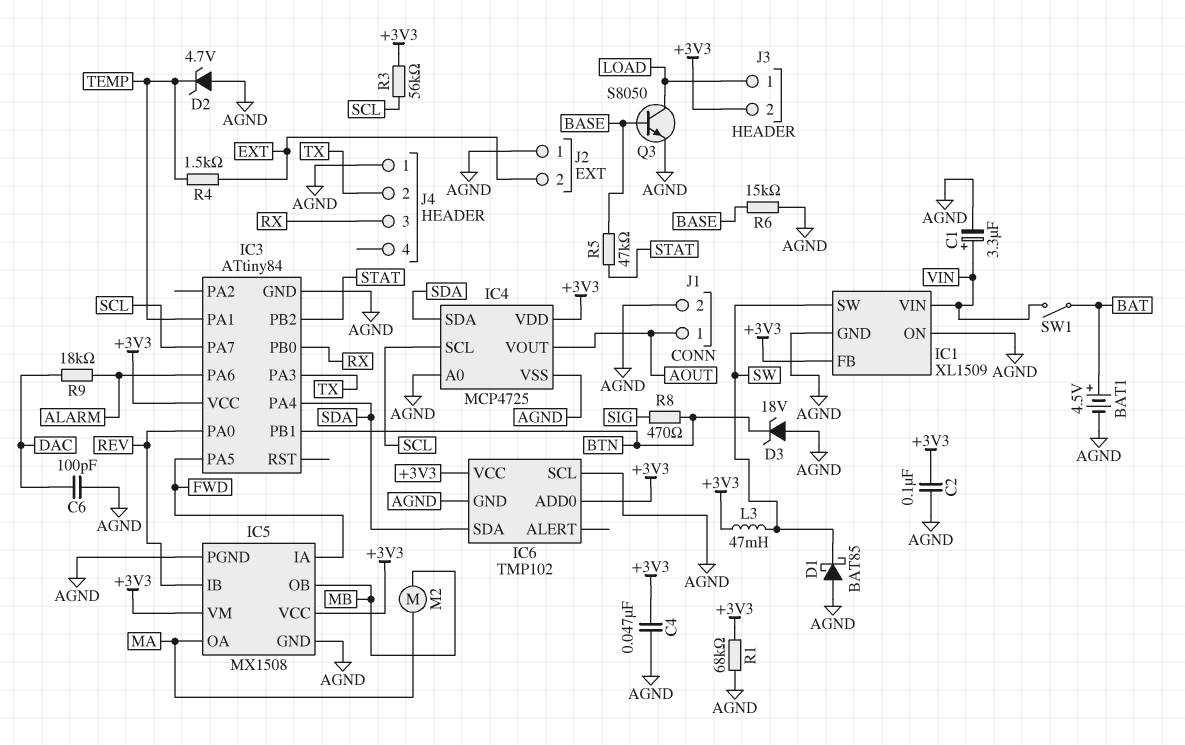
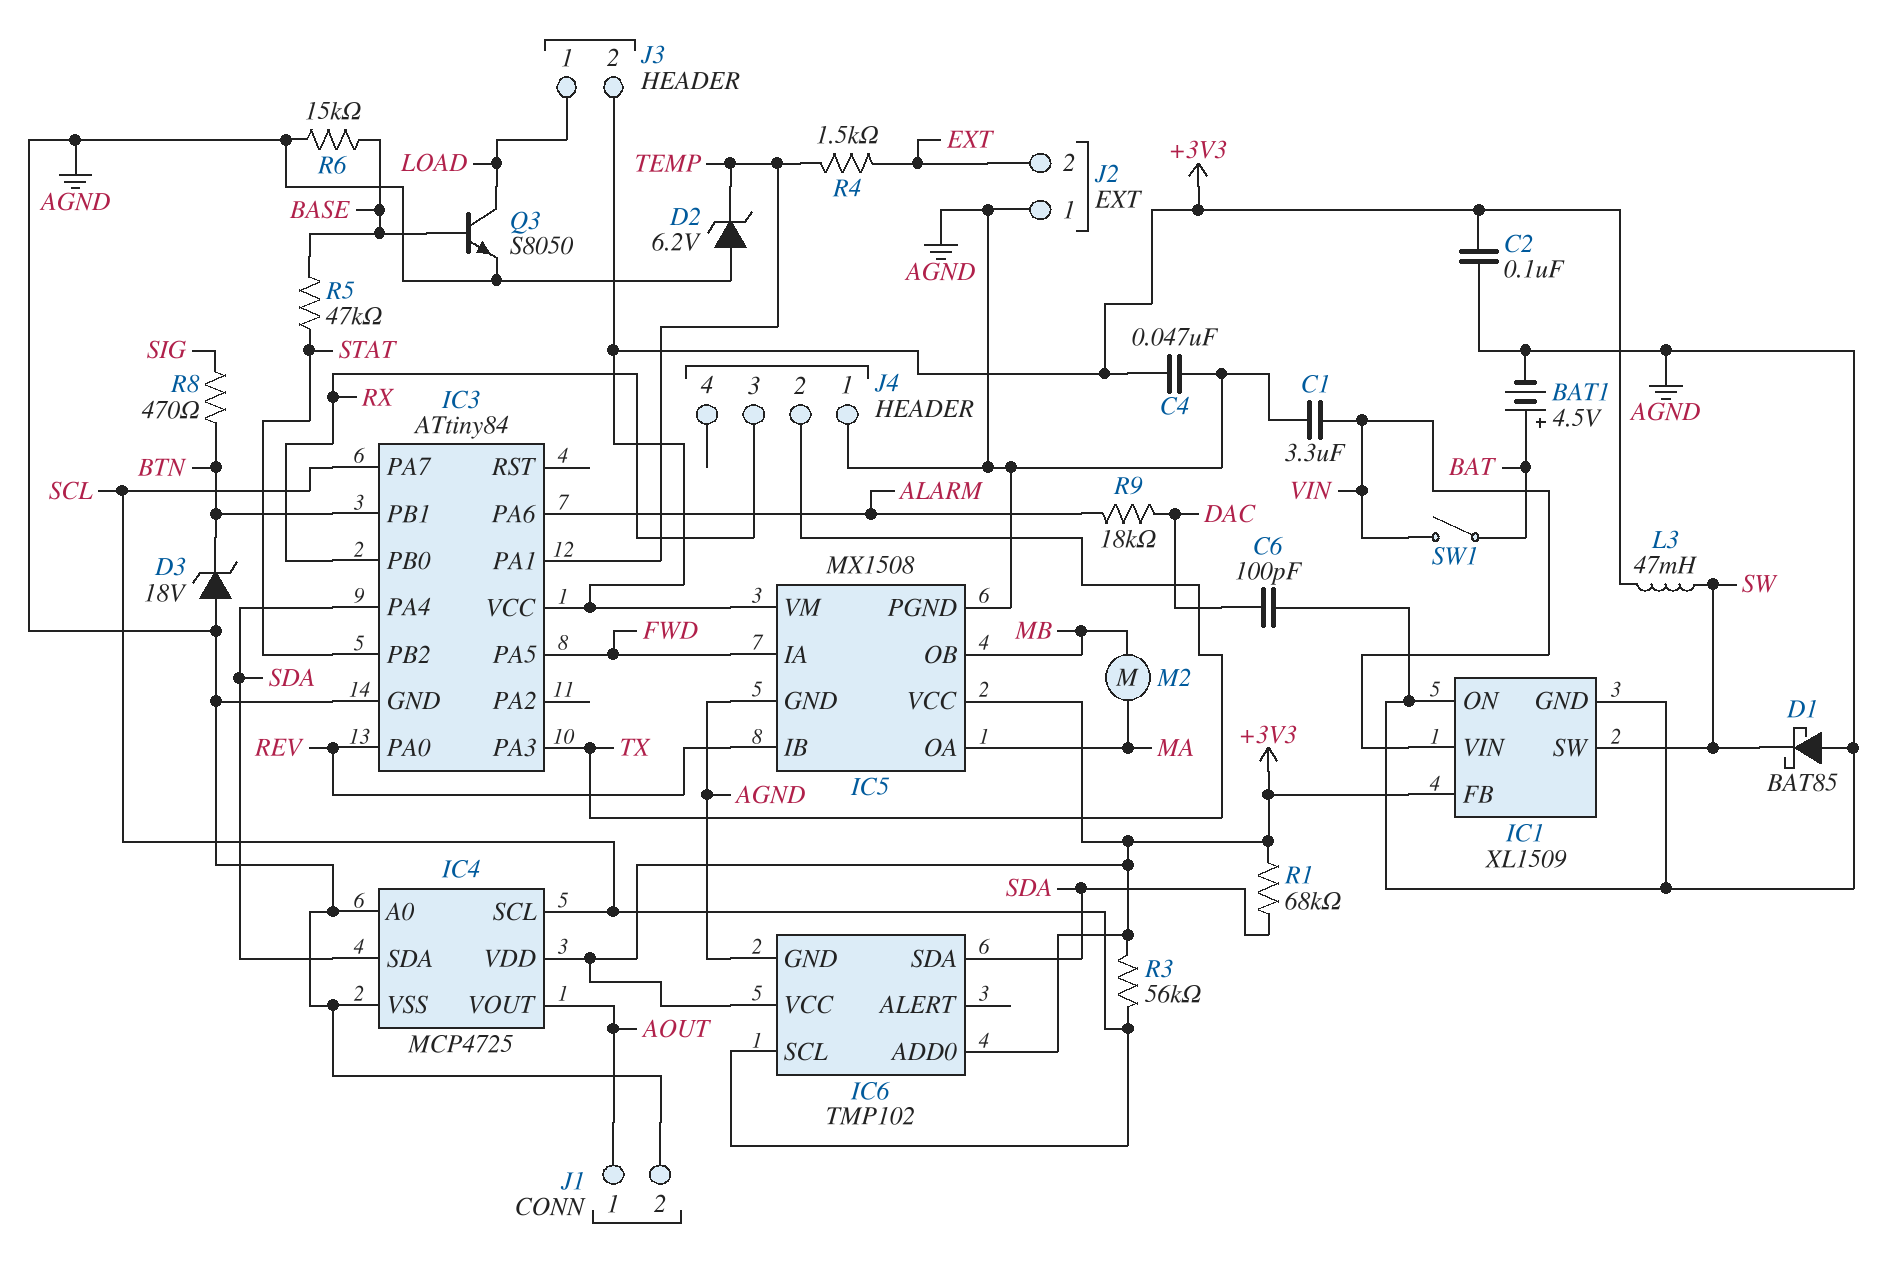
C1: 3.3uF (plus VIN, minus AGND) -> 3.3uF (AGND, VIN)
D2: zener 4.7V (A AGND, K TEMP) -> zener 6.2V (A AGND, K TEMP)
IC6 pin SCL: AGND -> SCL
R1: 68k (+3V3, AGND) -> 68k (+3V3, SDA)

